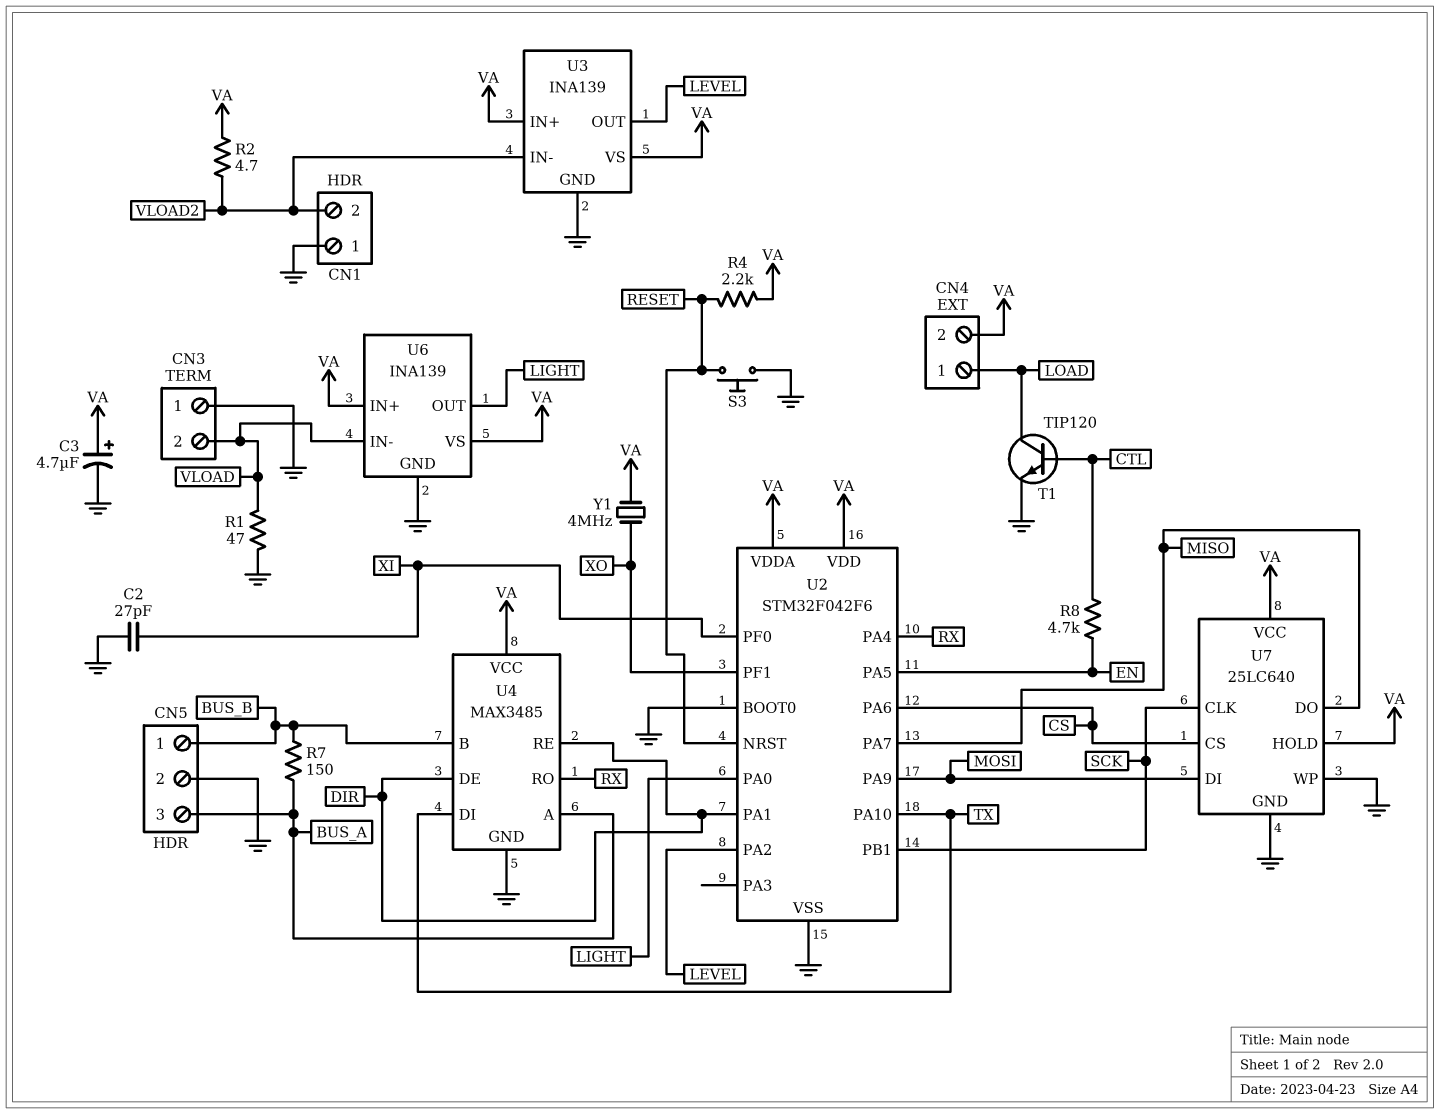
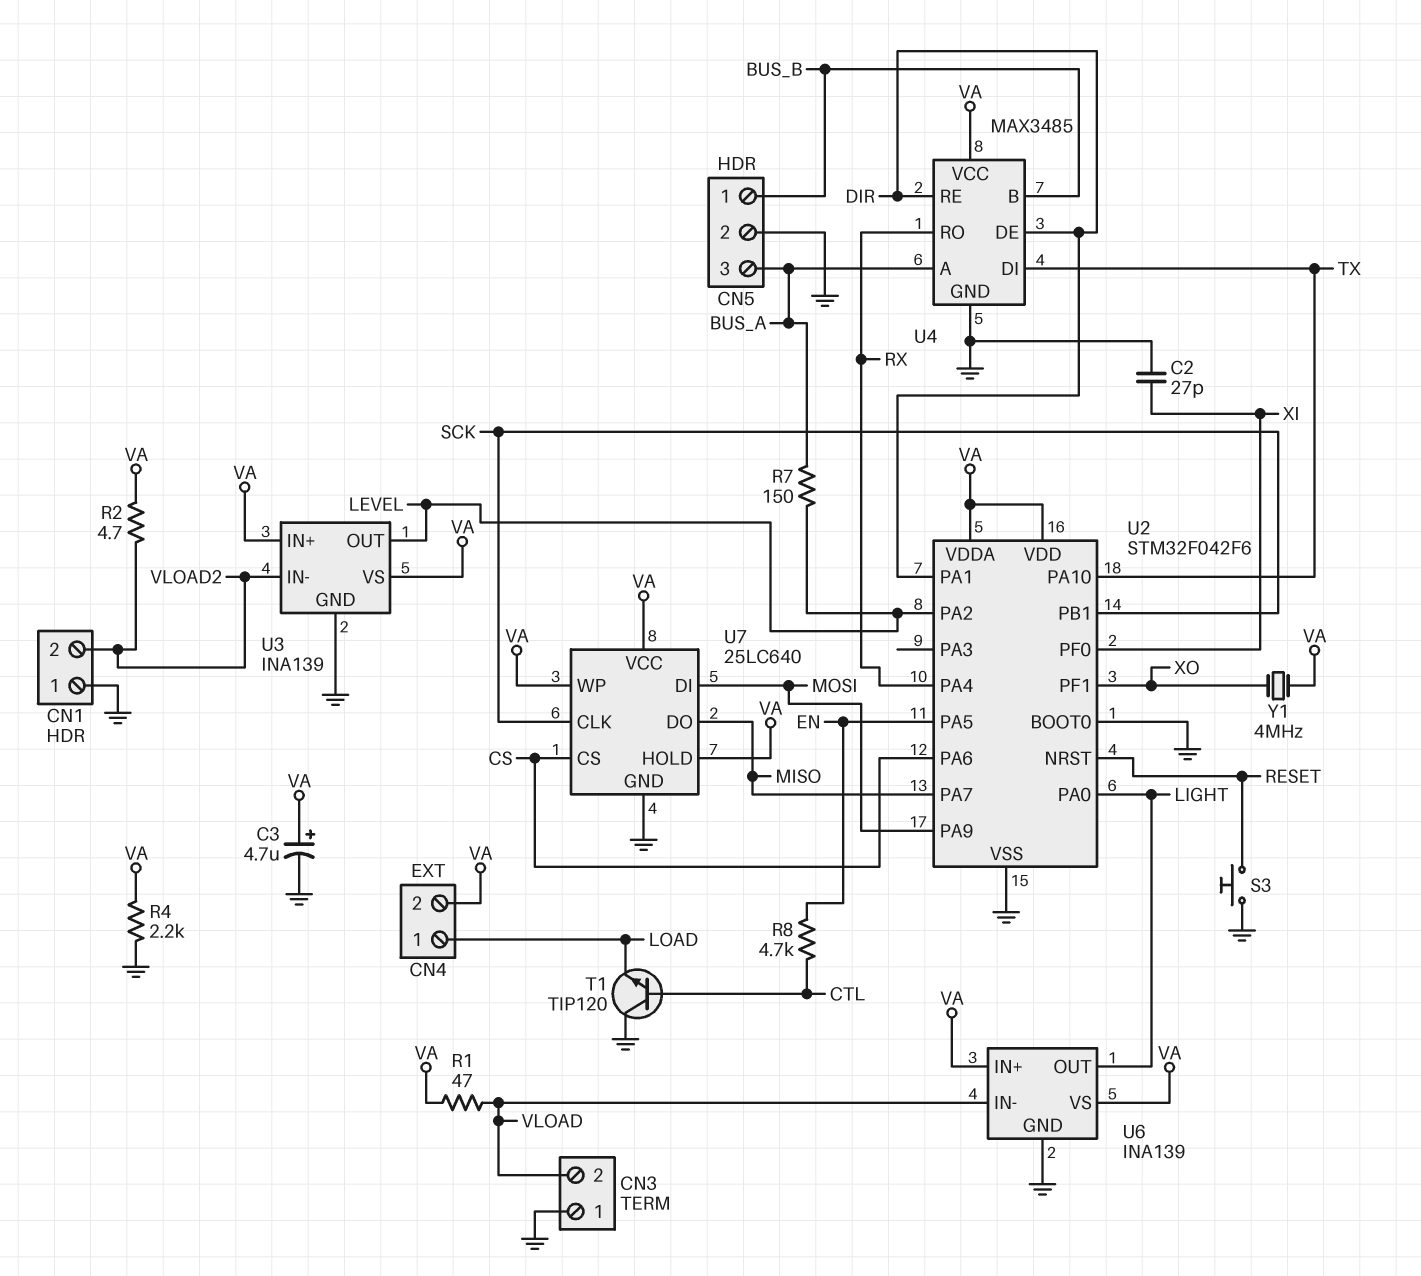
R1: 47 (GND, VLOAD) -> 47 (VA, VLOAD)
R4: 2.2k (RESET, VA) -> 2.2k (GND, VA)
R7: 150 (BUS_A, BUS_B) -> 150 (BUS_A, LEVEL)
T1: NPN TIP120 (B CTL, C LOAD, E GND) -> NPN TIP120 (B CTL, C GND, E LOAD)
U7 pin WP: GND -> VA

